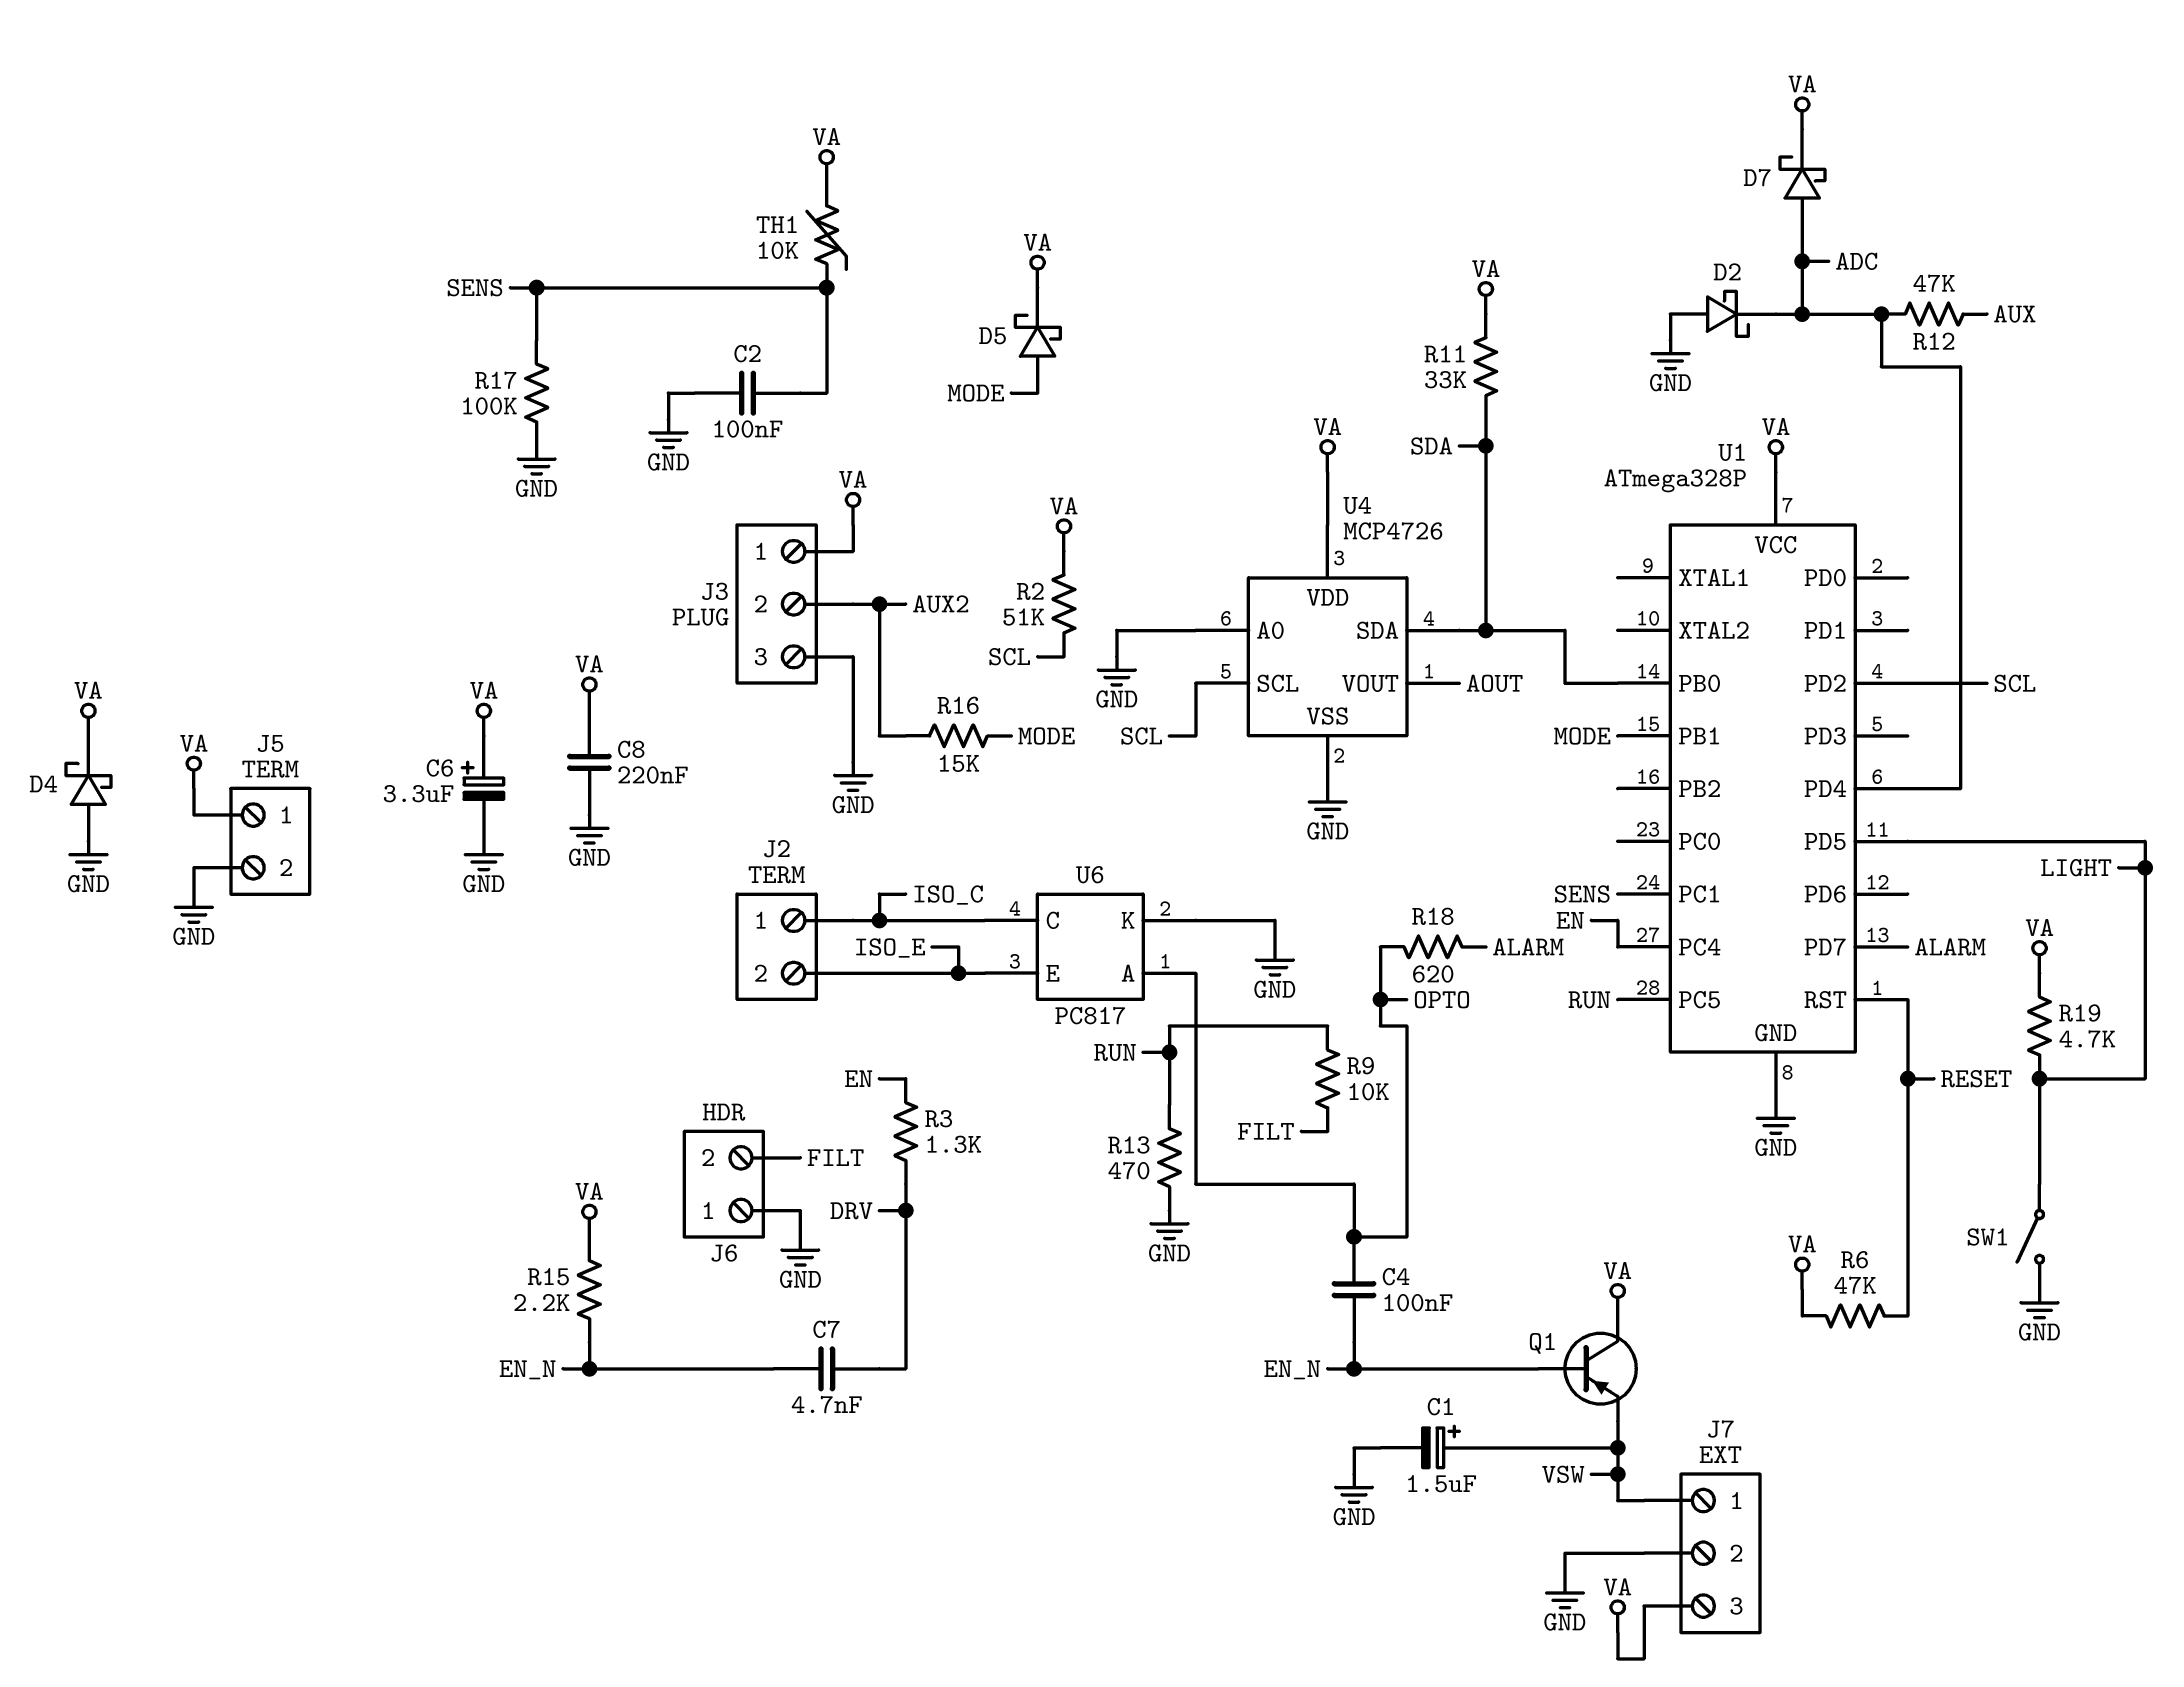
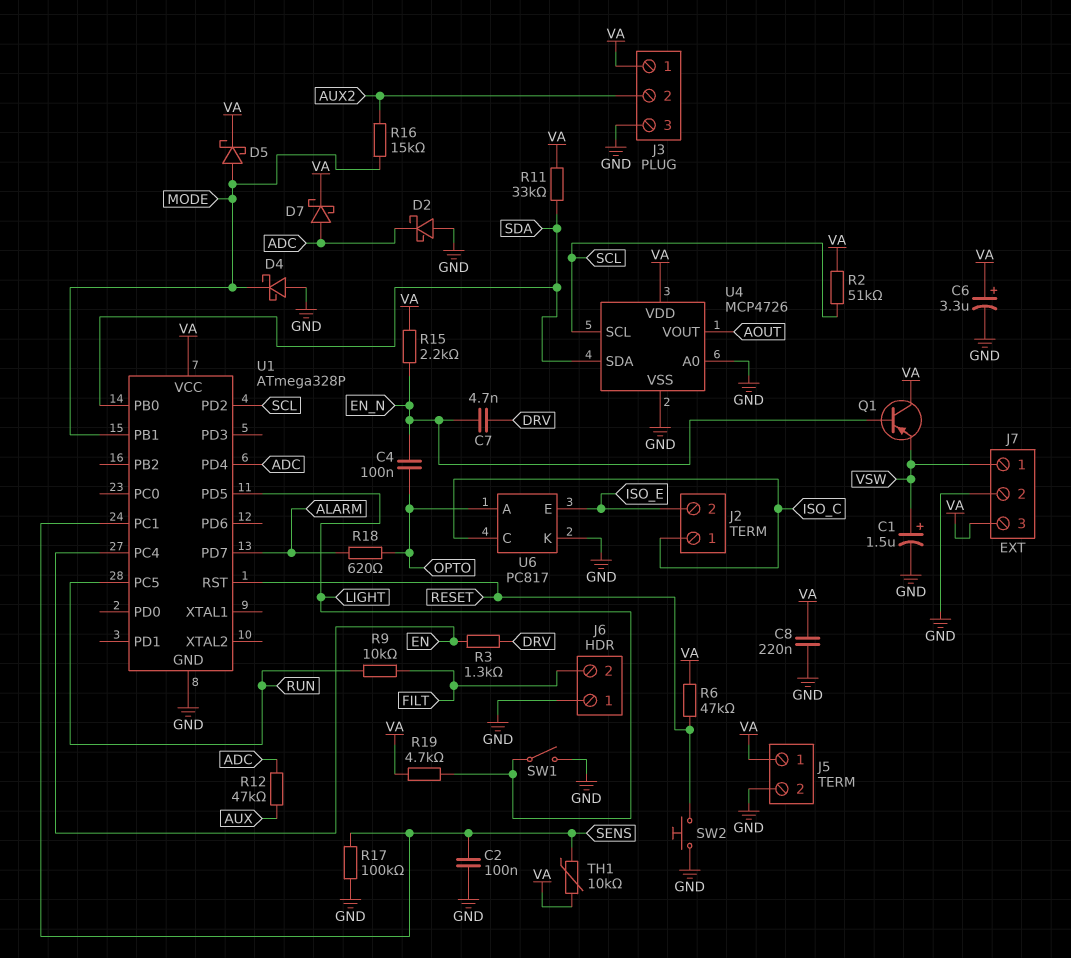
D4: schottky (A GND, K VA) -> schottky (A GND, K MODE)
R13: 470 (GND, RUN) -> none
SW2: none -> button (GND, RESET)

